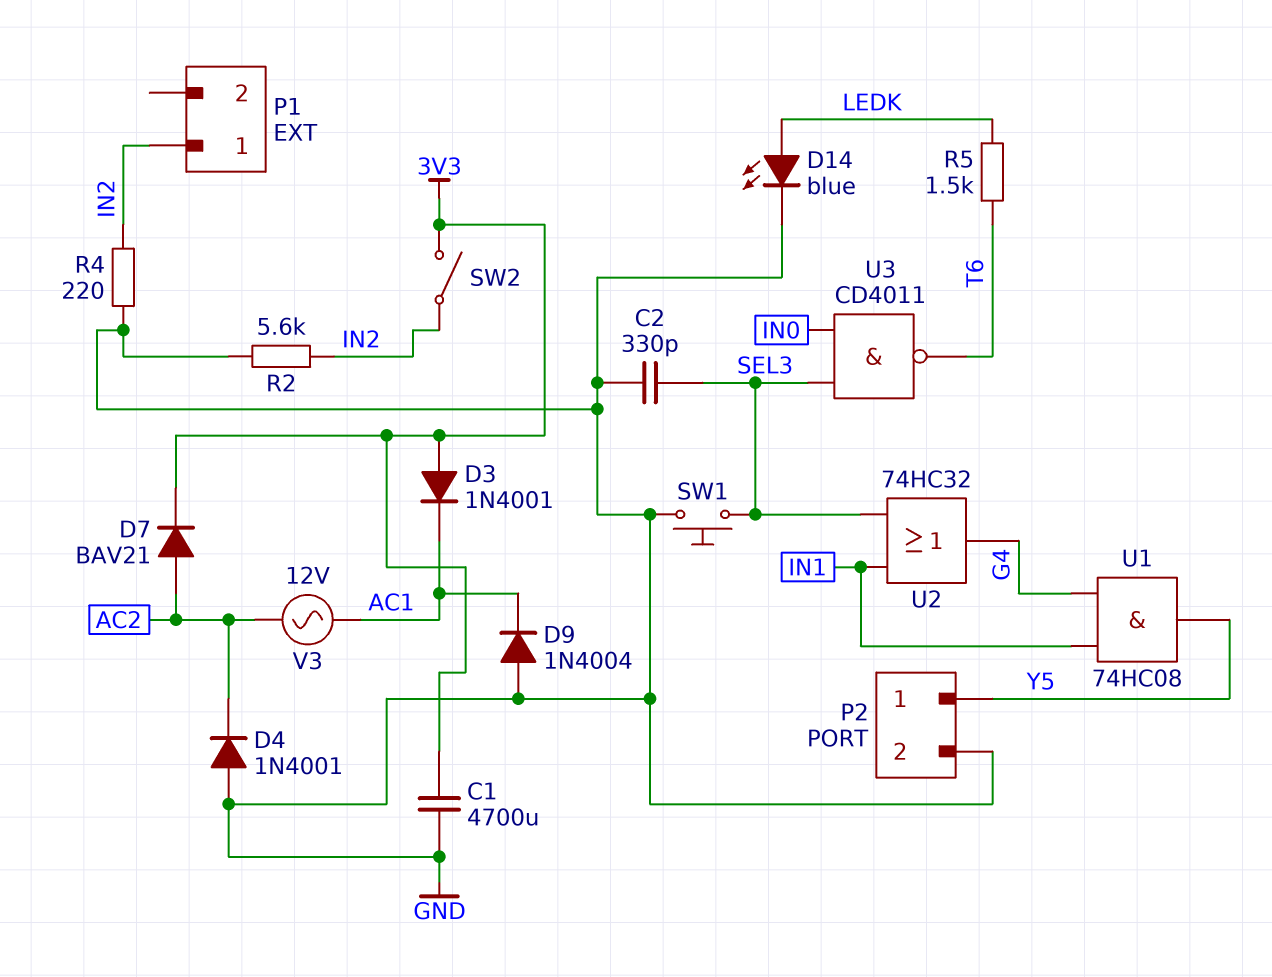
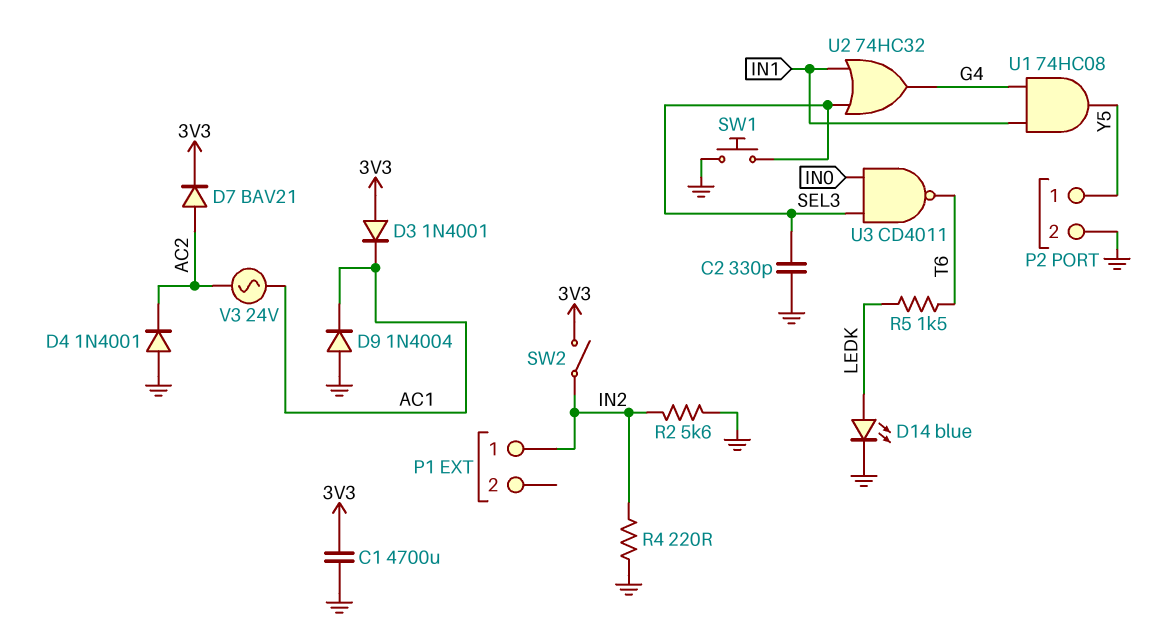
V3: AC 12V (AC1, AC2) -> AC 24V (AC1, AC2)

